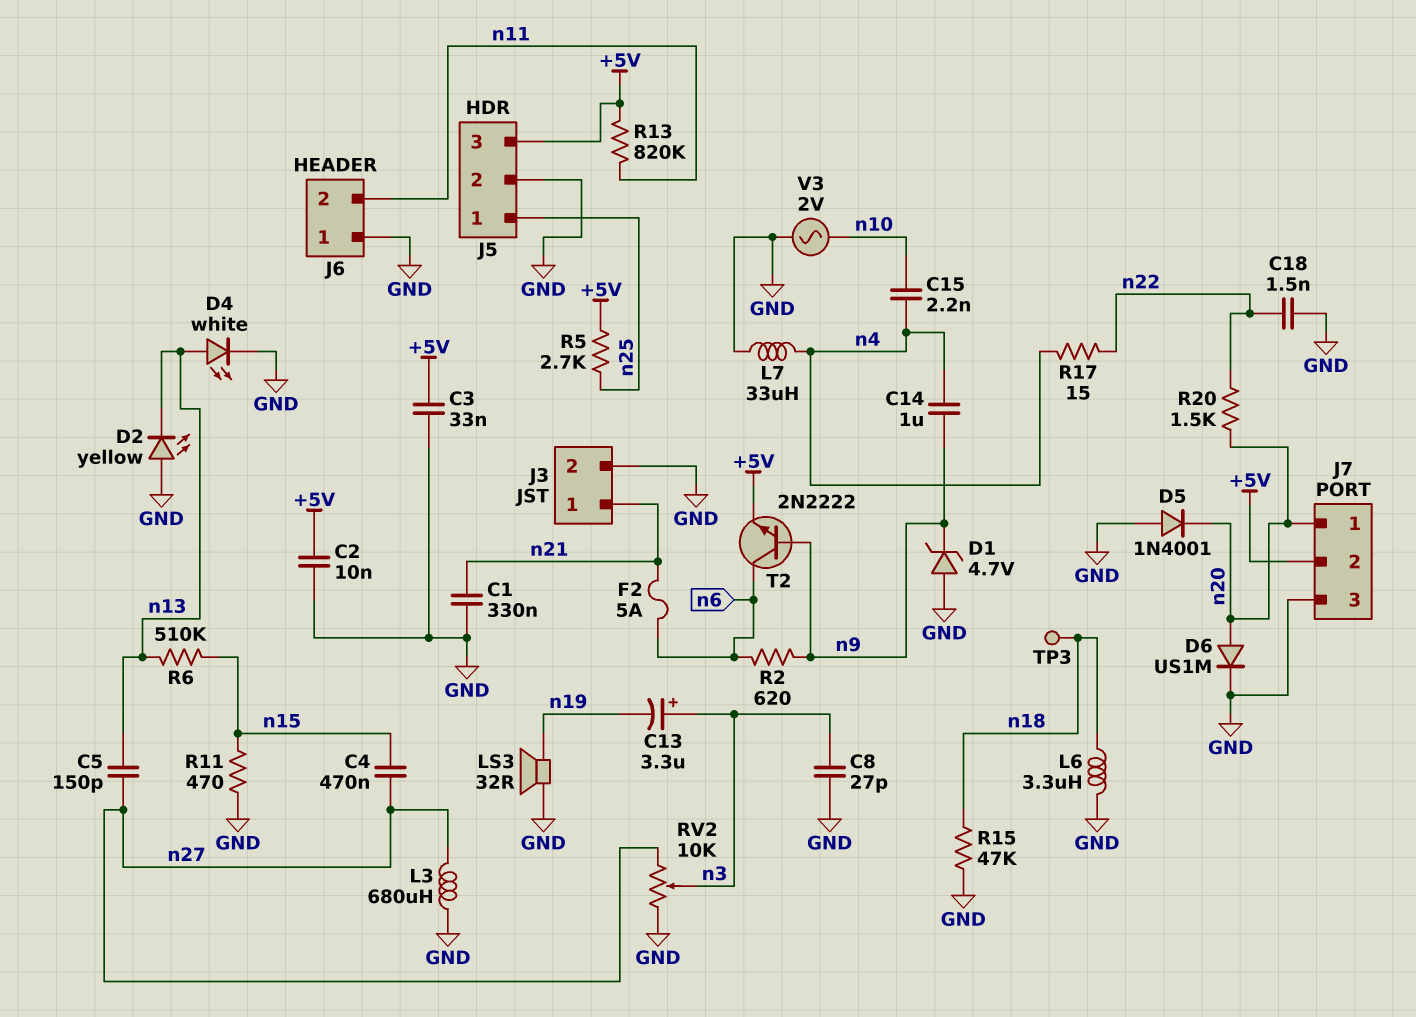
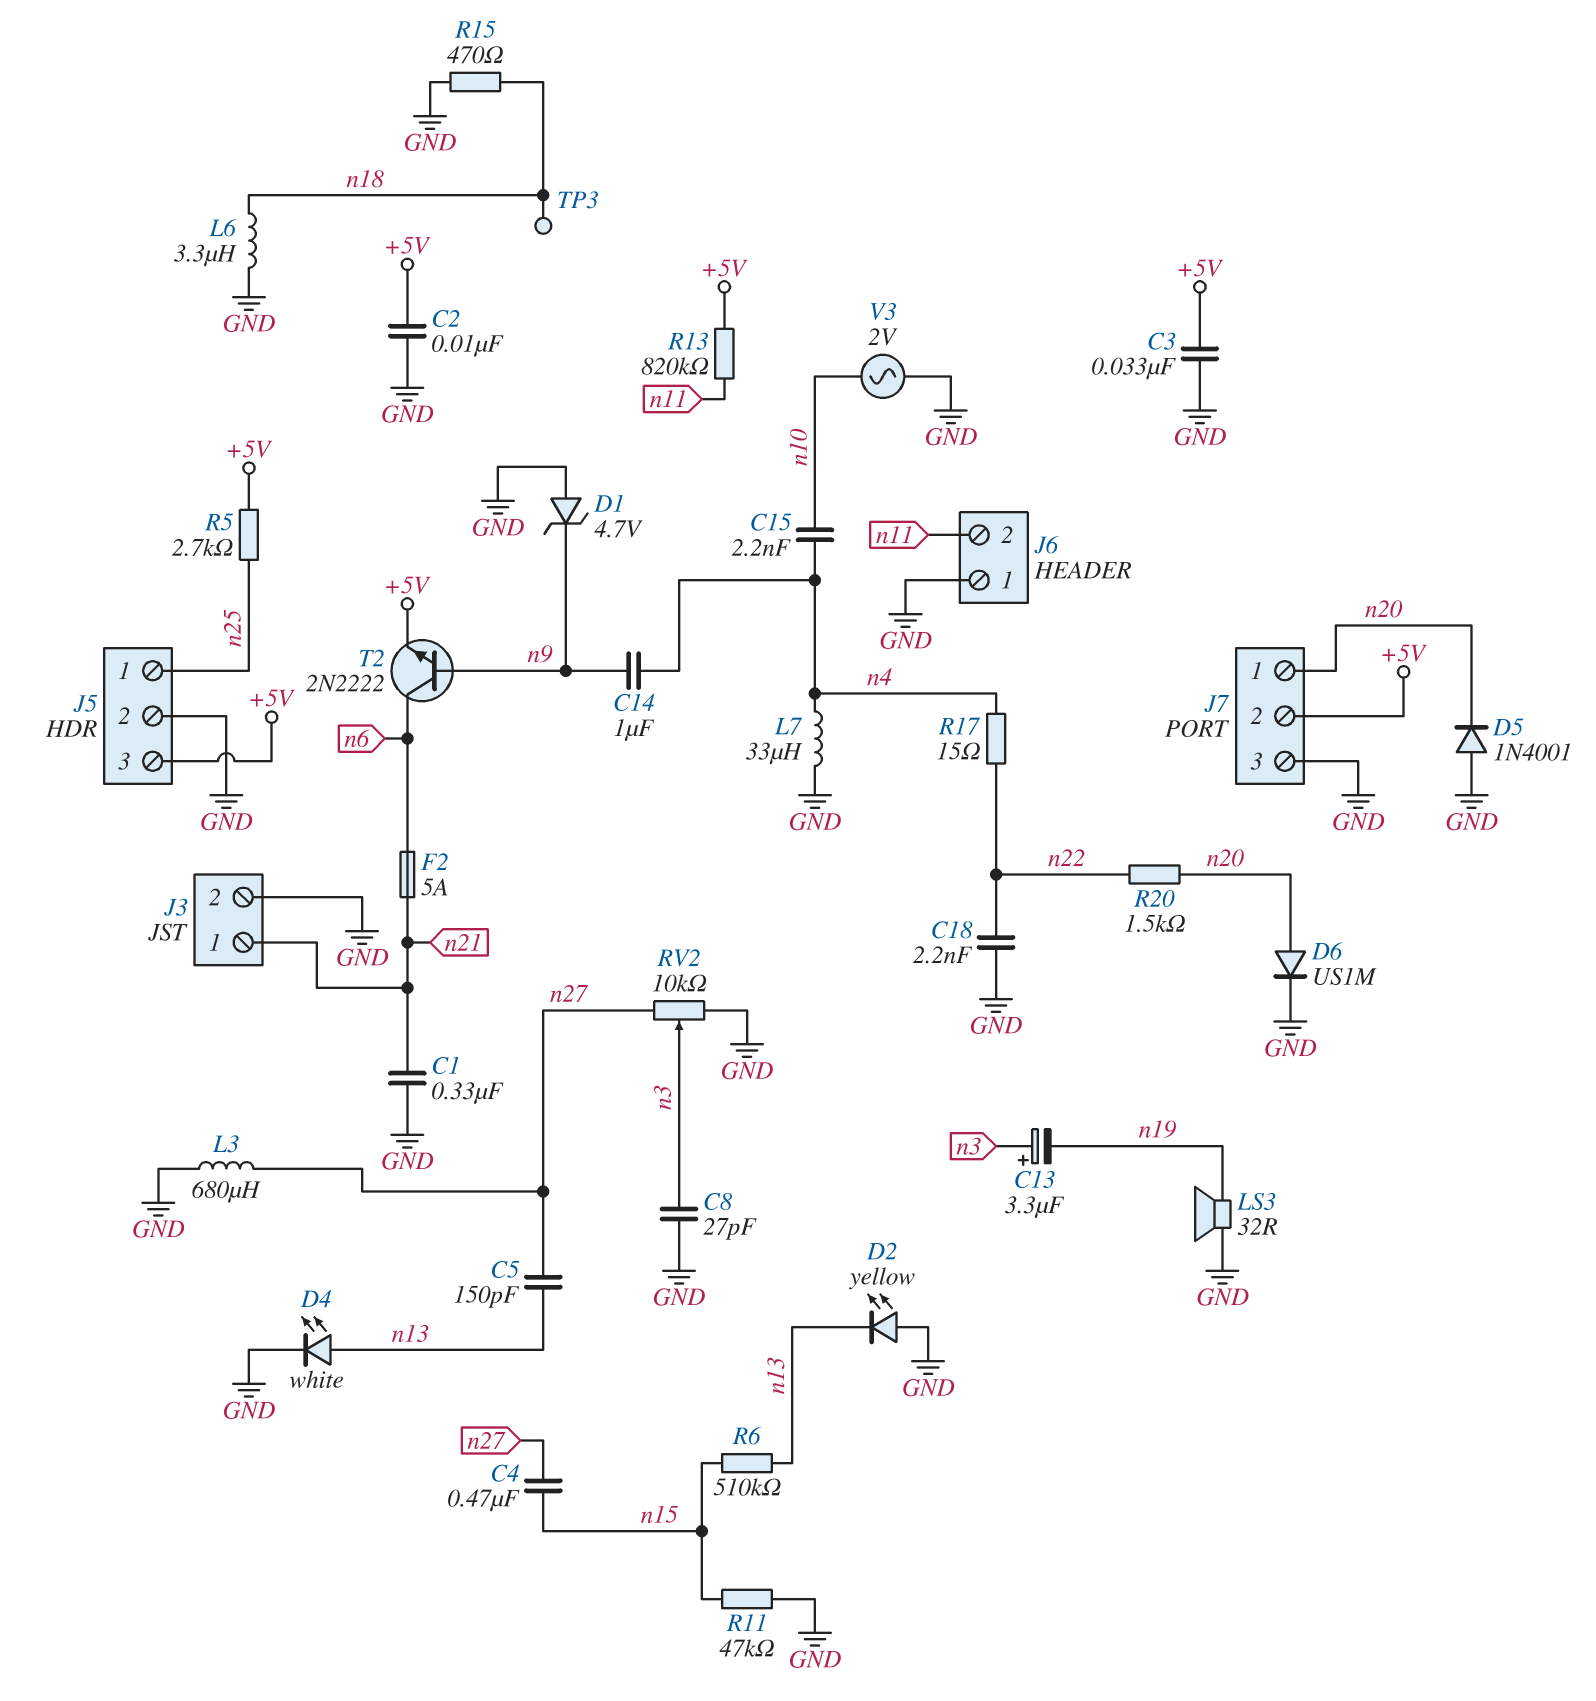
C18: 1.5nF (GND, n22) -> 2.2nF (GND, n22)
R2: 620 (n6, n9) -> none
R11: 470 (GND, n15) -> 47k (GND, n15)
R15: 47k (GND, n18) -> 470 (GND, n18)

